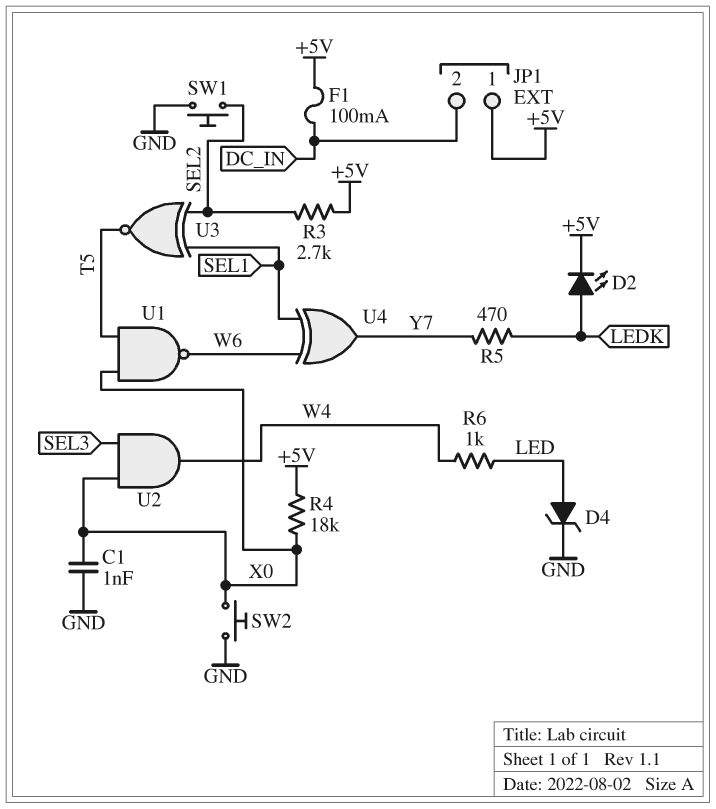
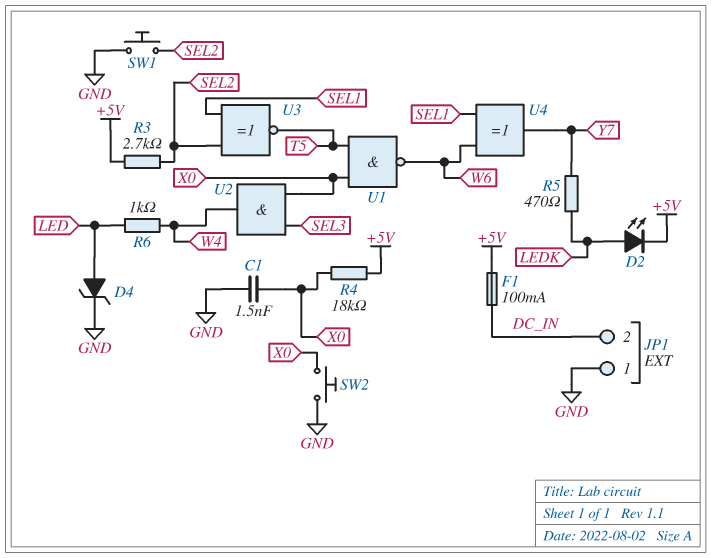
C1: 1nF (GND, X0) -> 1.5nF (GND, X0)
JP1 pin 1: +5V -> GND

